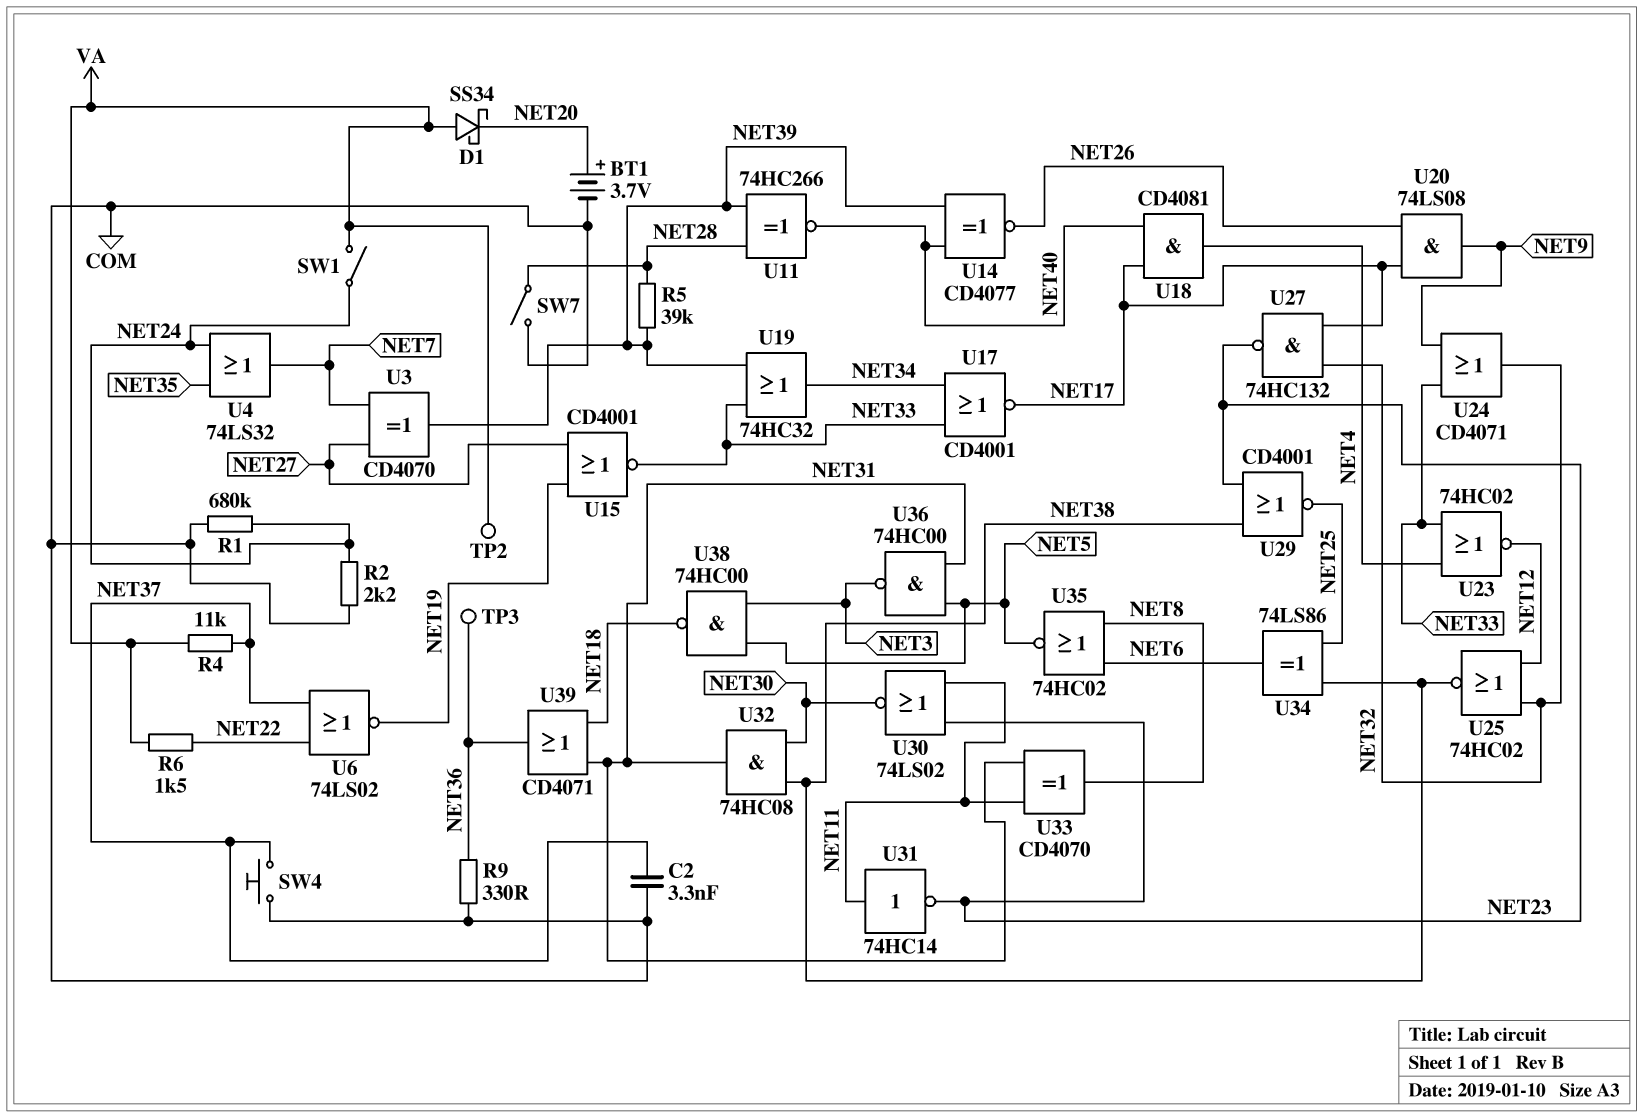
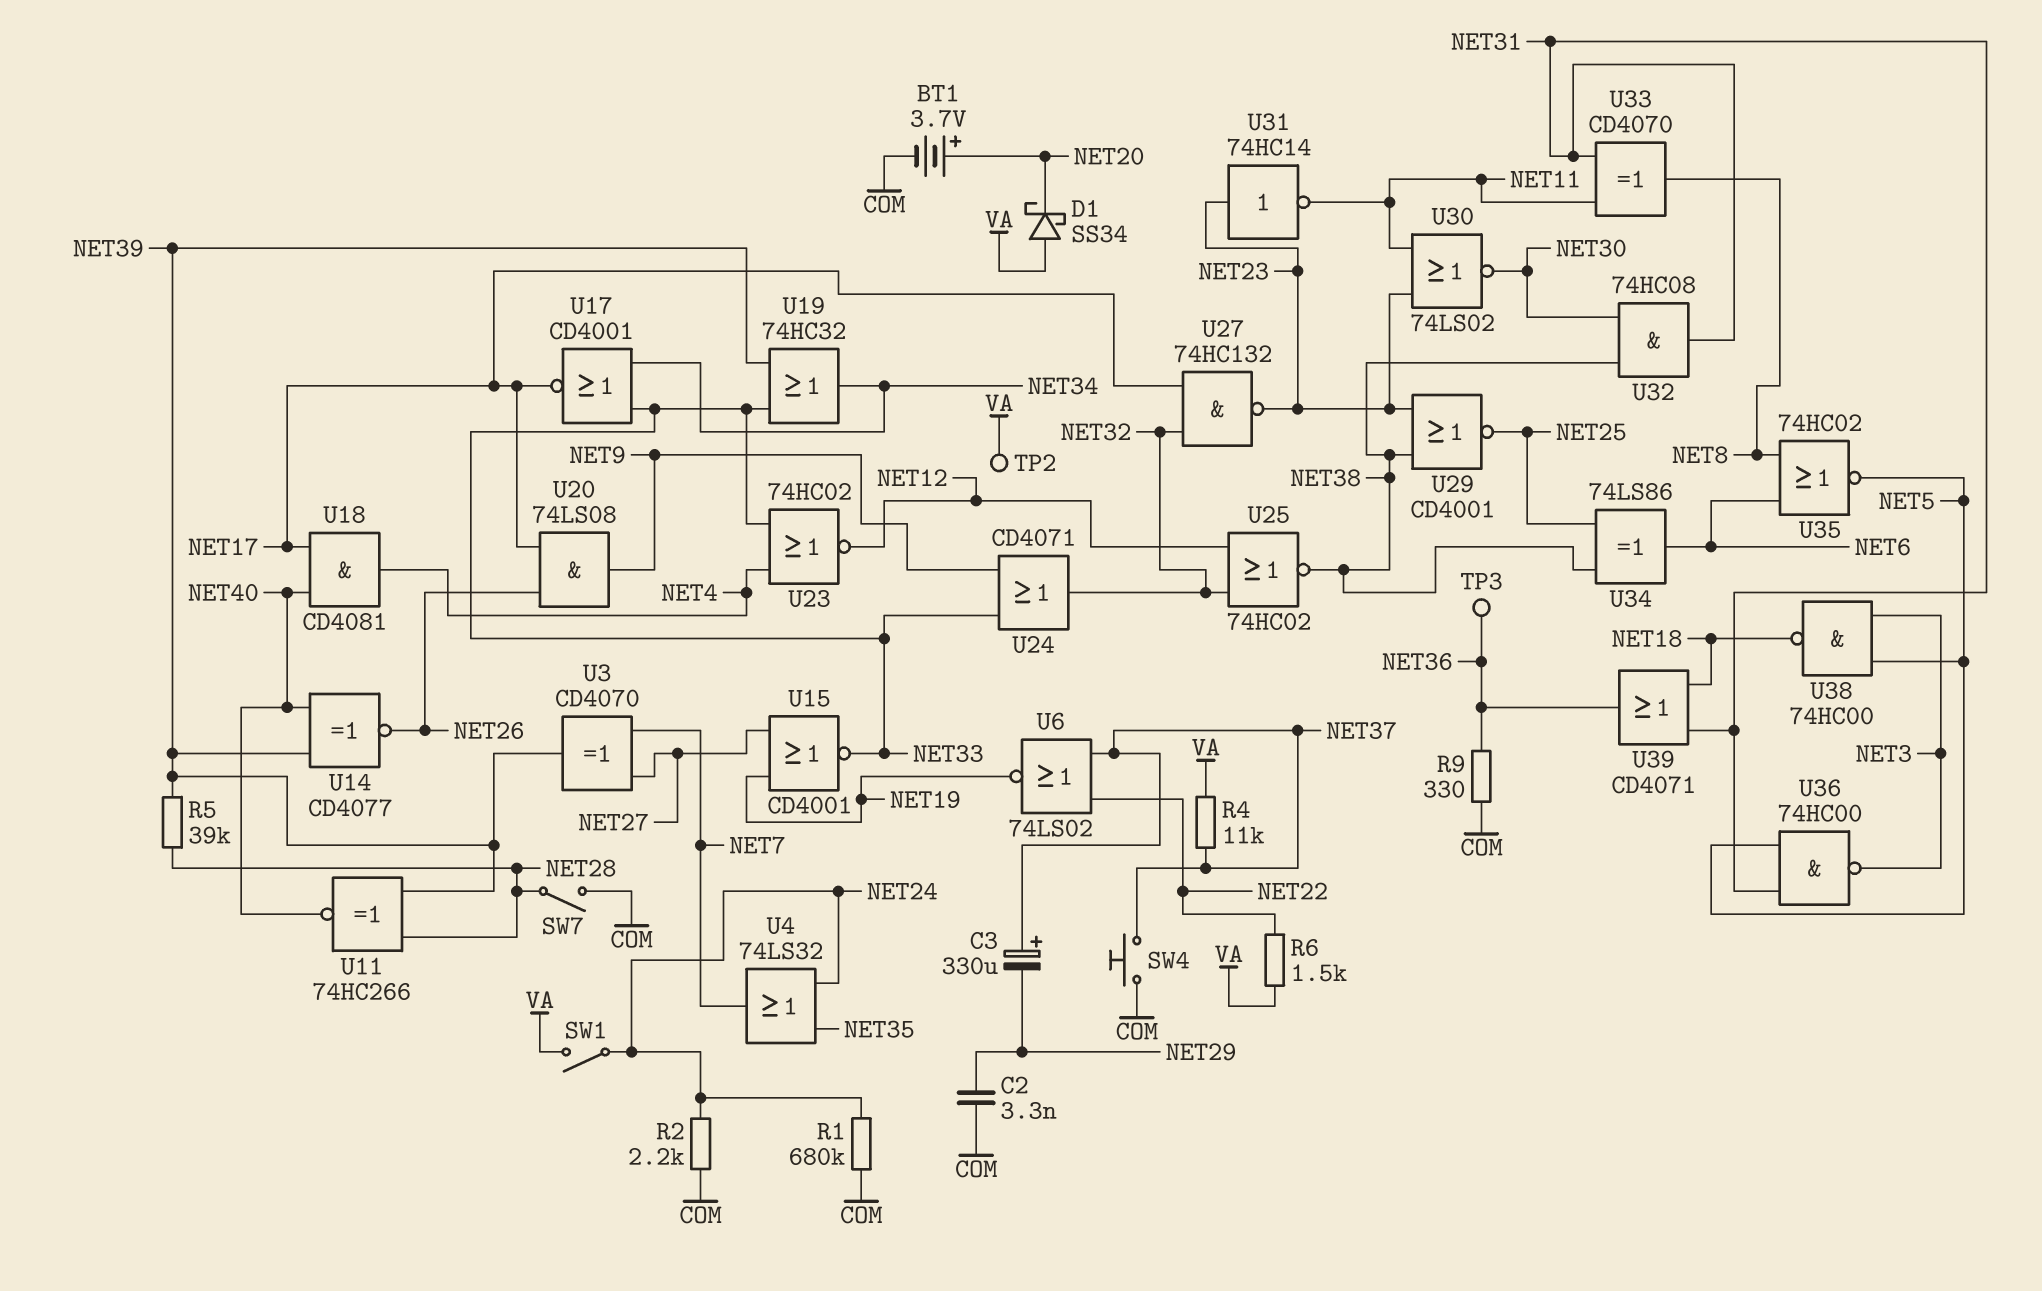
C2: 3.3nF (COM, NET37) -> 3.3nF (COM, NET29)
C3: none -> 330uF (plus NET37, minus NET29)
U31: NOT 74HC14 (in NET11, out NET23) -> NOT 74HC14 (in NET23, out NET11)

